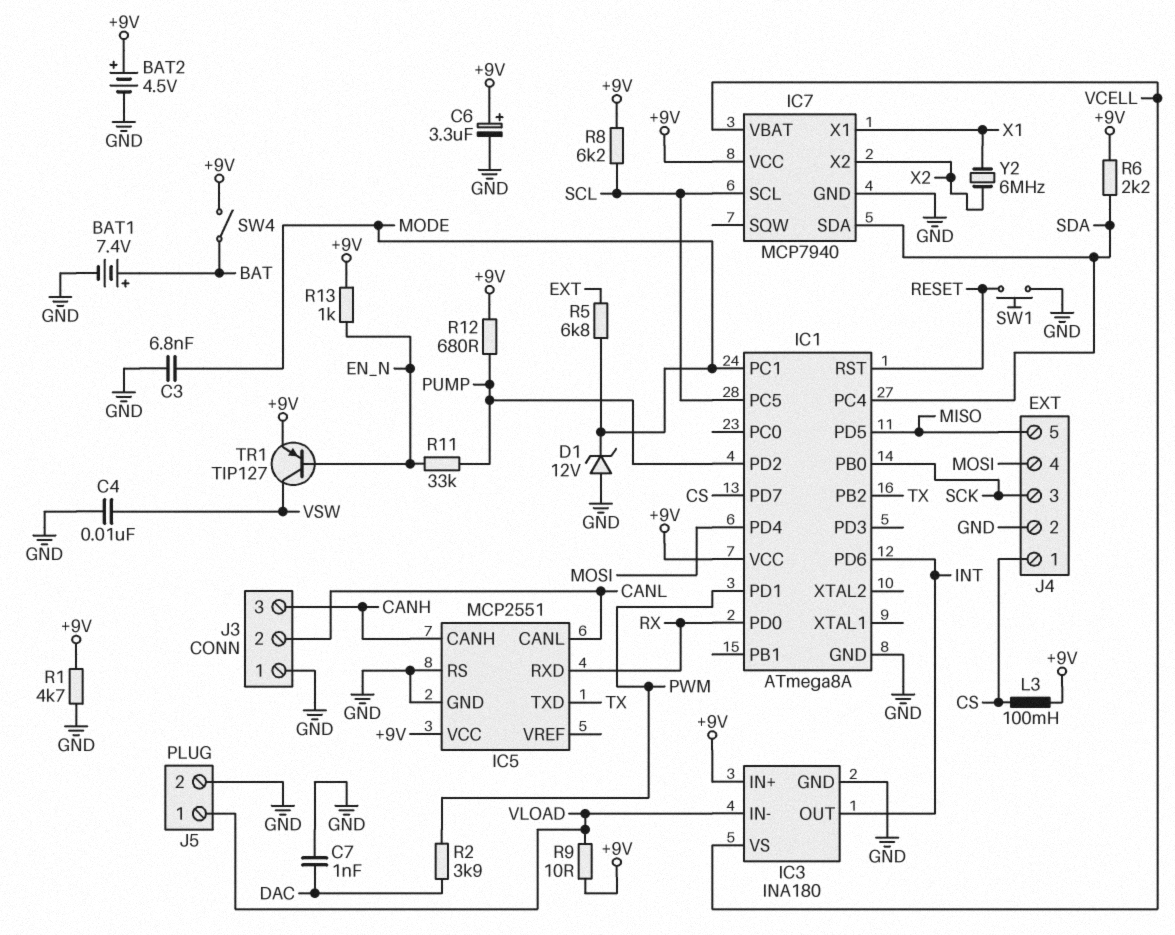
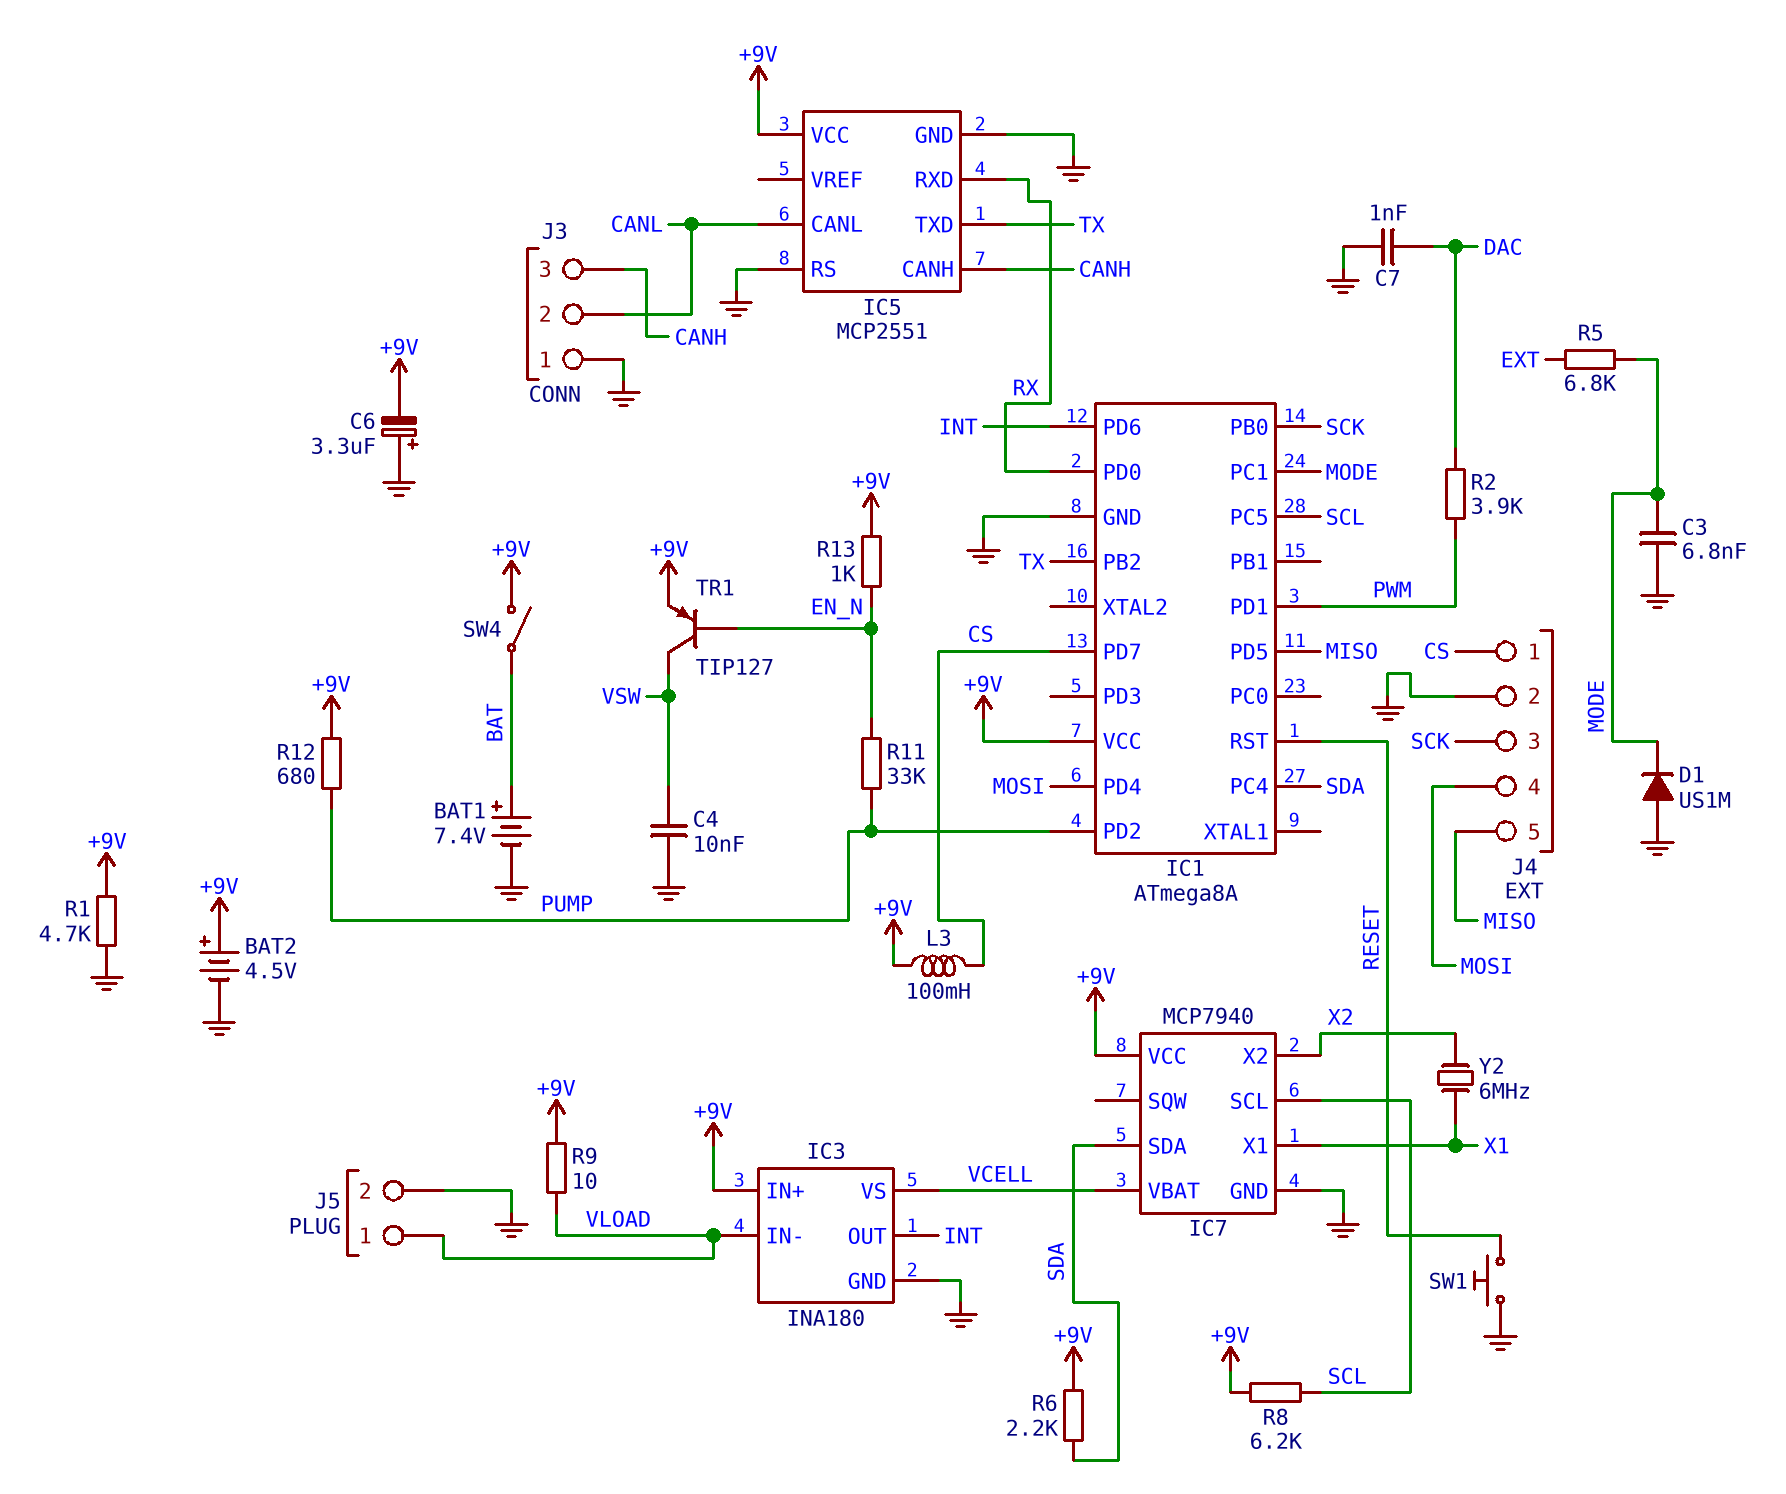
C6: 3.3uF (plus +9V, minus GND) -> 3.3uF (plus GND, minus +9V)
D1: zener 12V (A GND, K MODE) -> diode US1M (A GND, K MODE)

